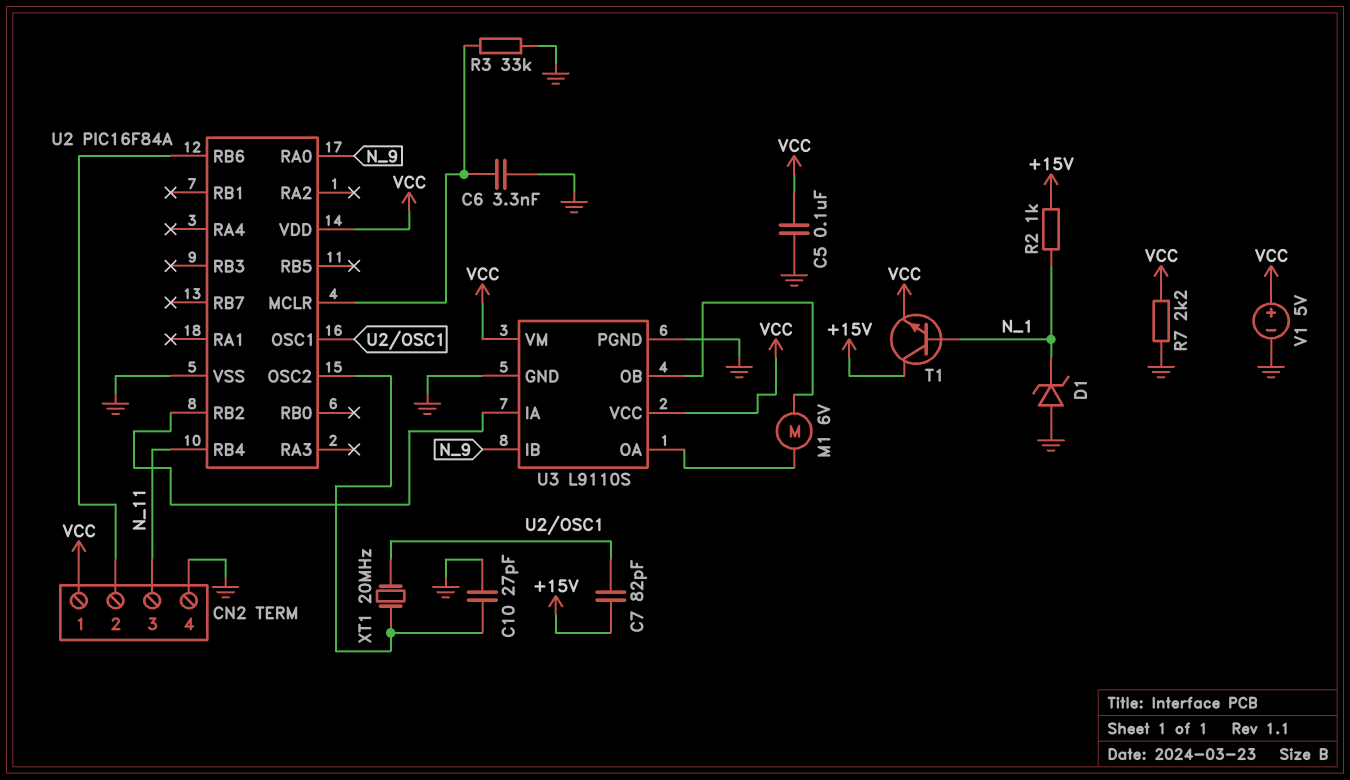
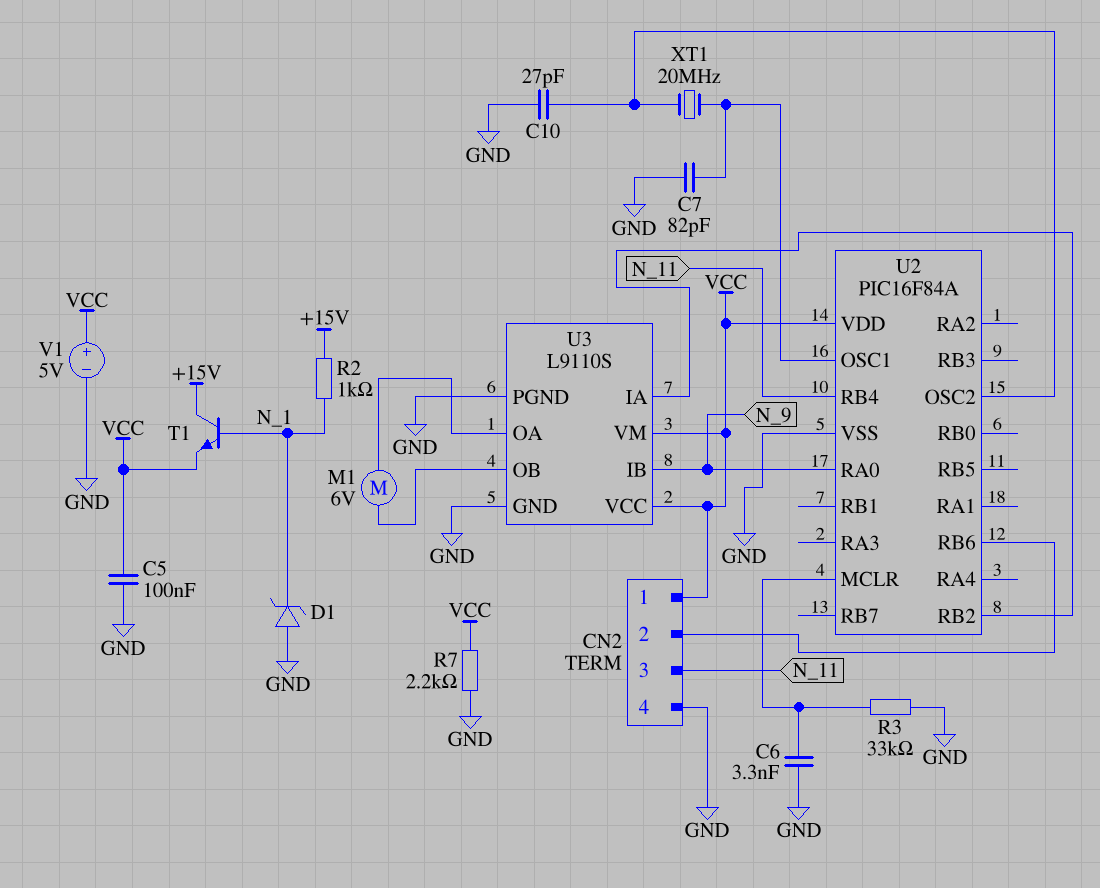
C7: 82pF (+15V, U2/OSC1) -> 82pF (GND, U2/OSC1)

